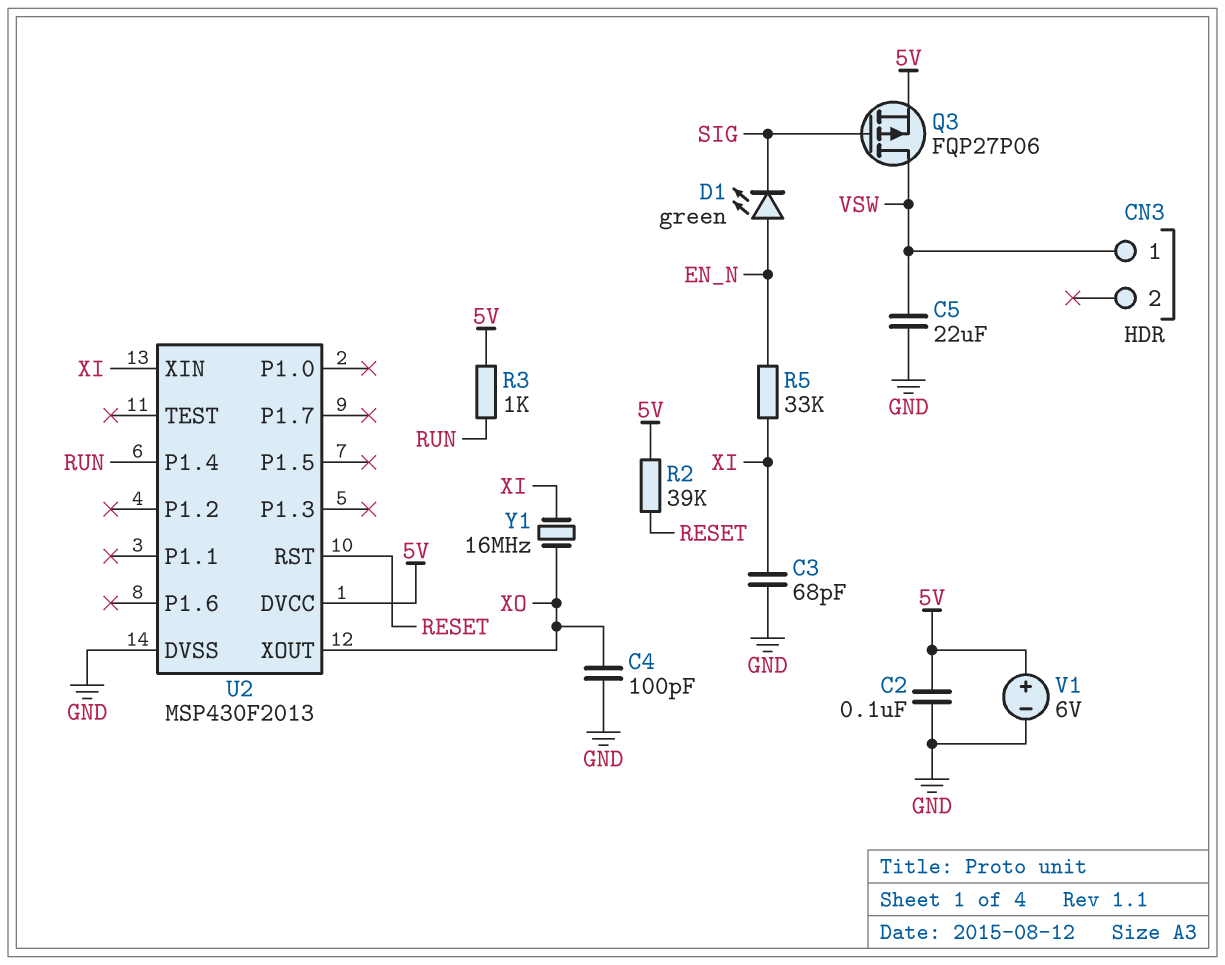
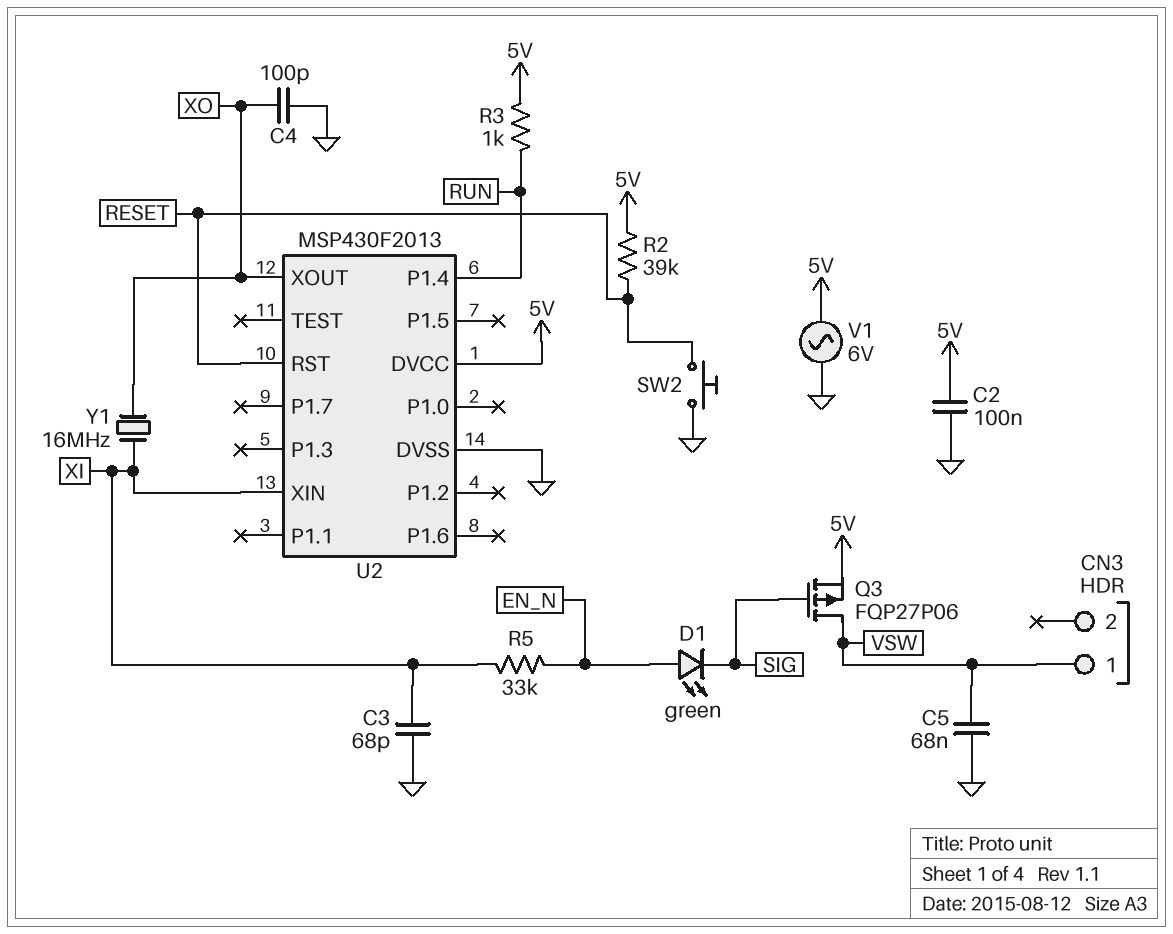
C5: 22uF (GND, VSW) -> 68nF (GND, VSW)
SW2: none -> button (GND, RESET)
V1: 6V (plus 5V, minus GND) -> AC 6V (5V, GND)

